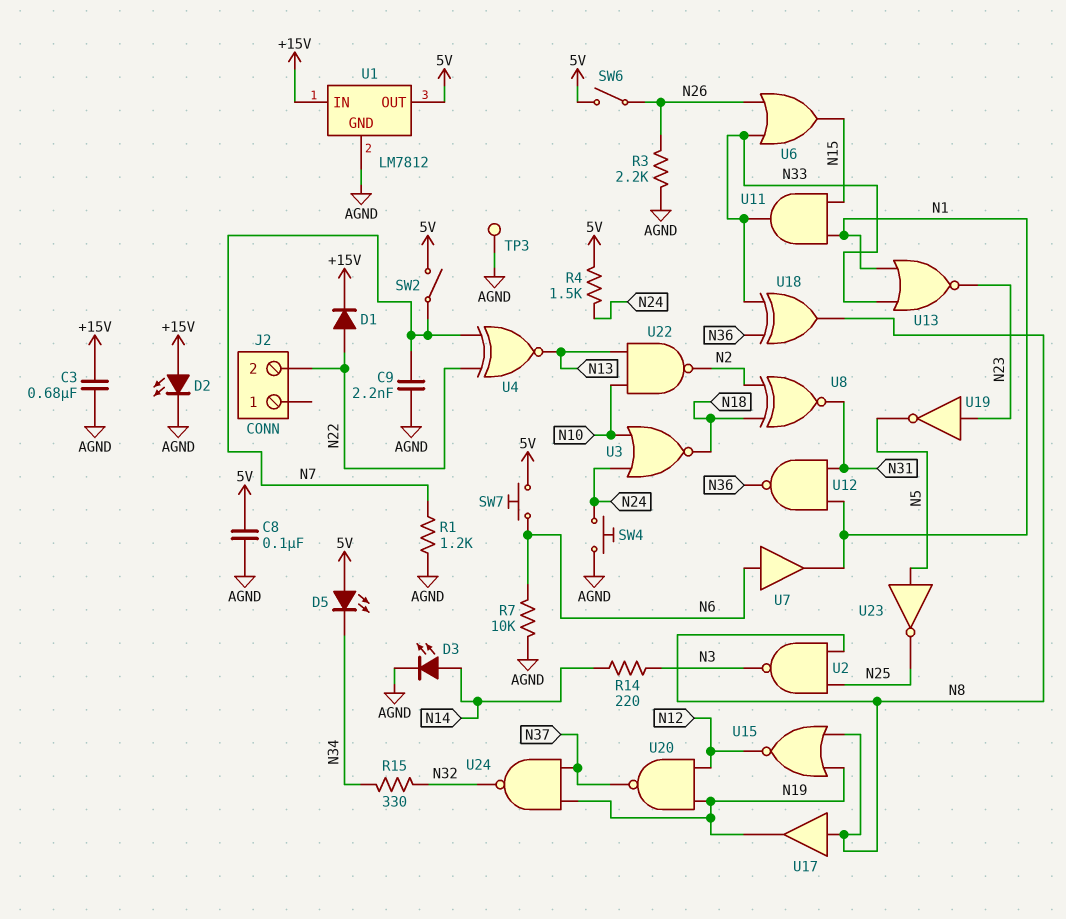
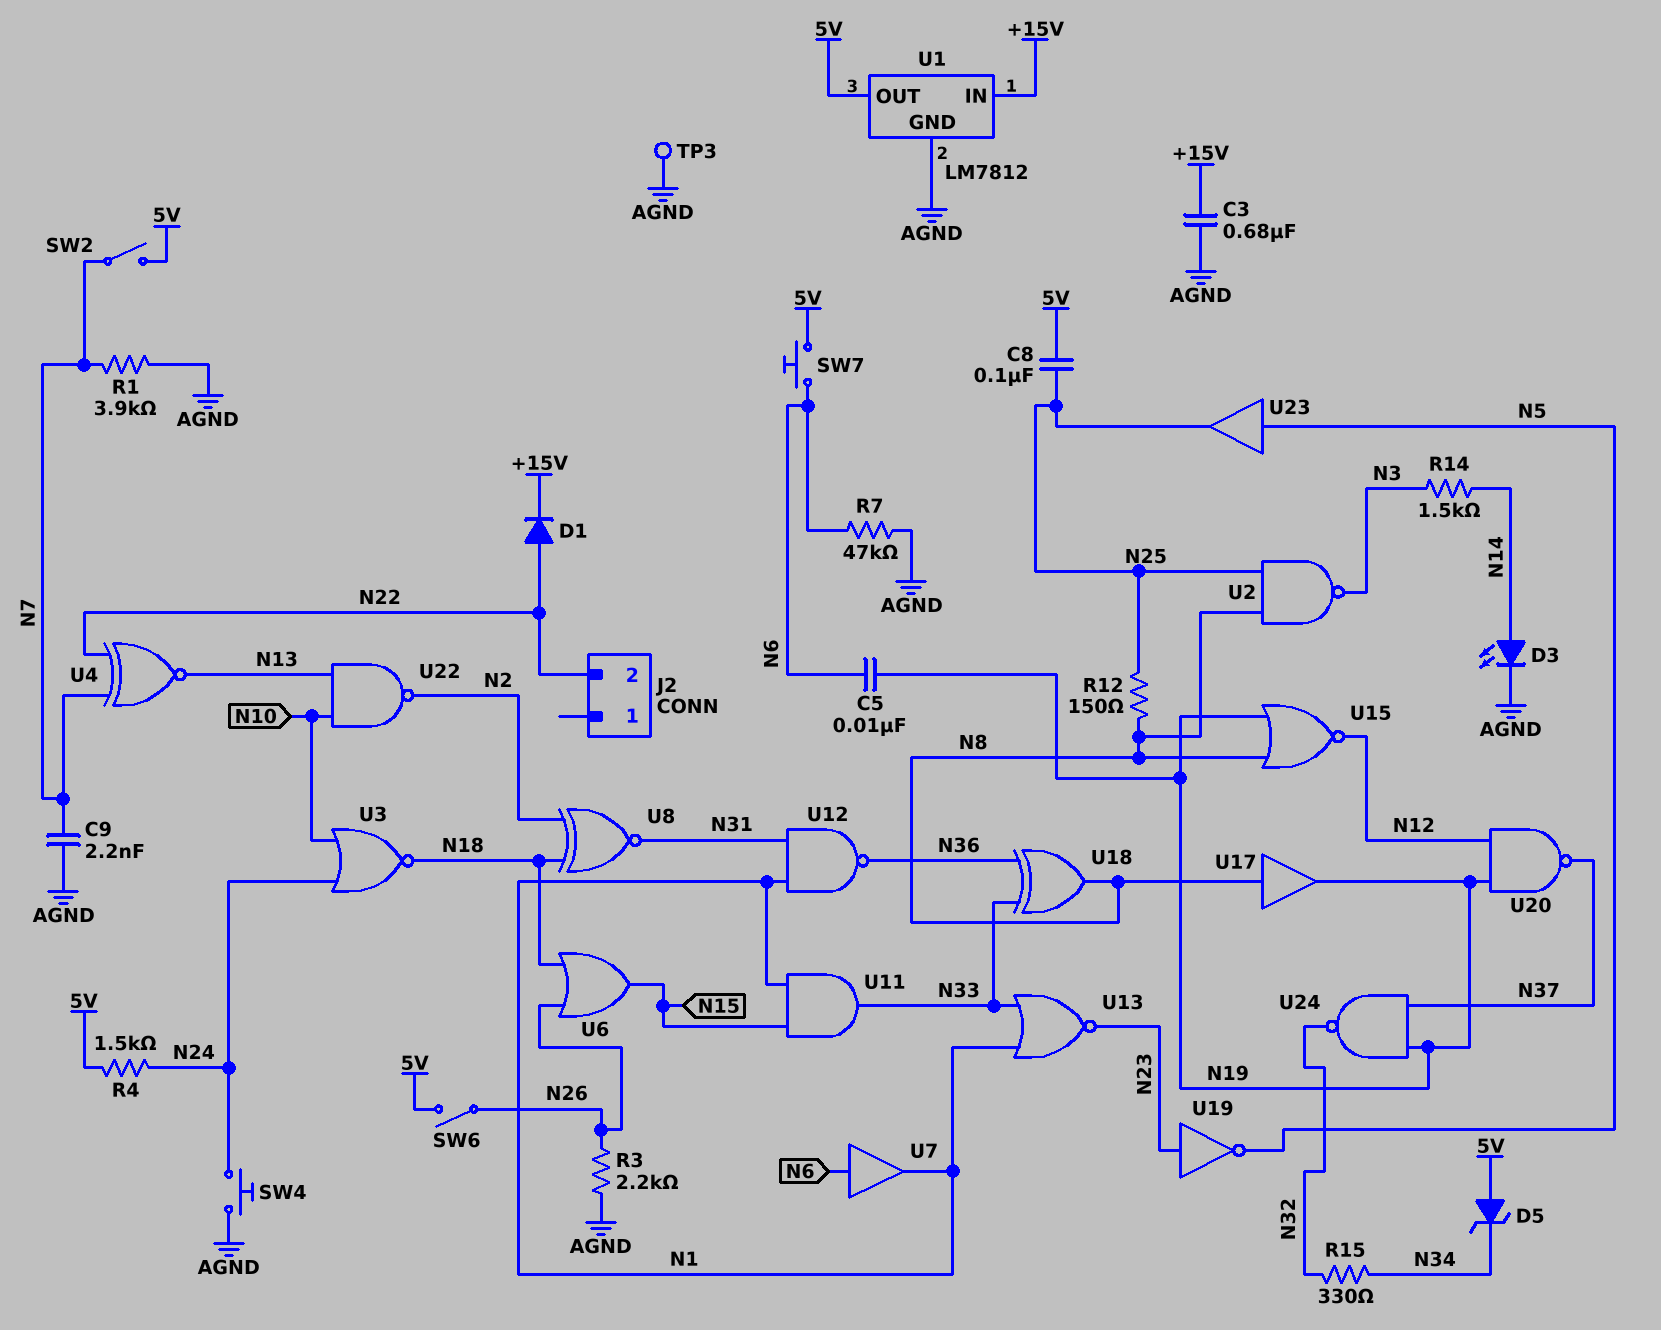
C5: none -> 10nF (N6, N19)
C8: 100nF (5V, AGND) -> 100nF (5V, N25)
D2: LED (A +15V, K AGND) -> none
D5: LED (A 5V, K N34) -> zener (A 5V, K N34)
R1: 1.2k (AGND, N7) -> 3.9k (AGND, N7)
R7: 10k (AGND, N6) -> 47k (AGND, N6)
R12: none -> 150 (N8, N25)
R14: 220 (N3, N14) -> 1.5k (N3, N14)
U6: OR (in N26, in N33, out N15) -> OR (in N18, in N26, out N15)
U23: NOT (in N5, out N25) -> buffer (in N5, out N25)

